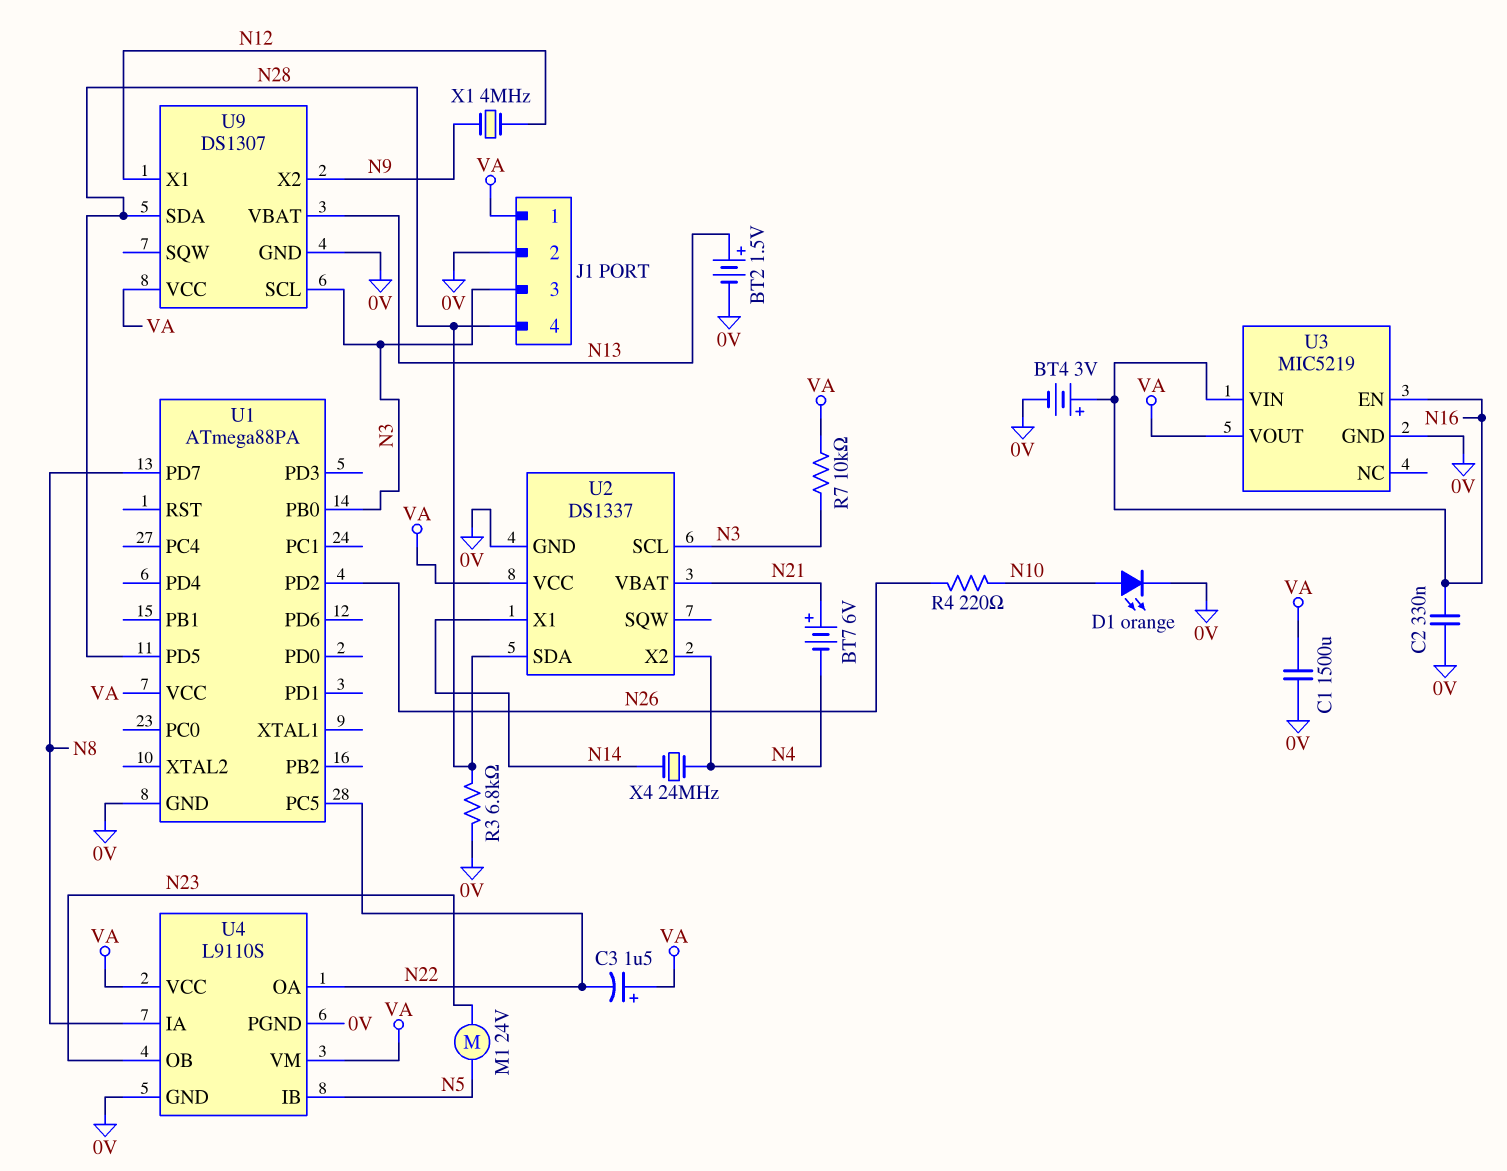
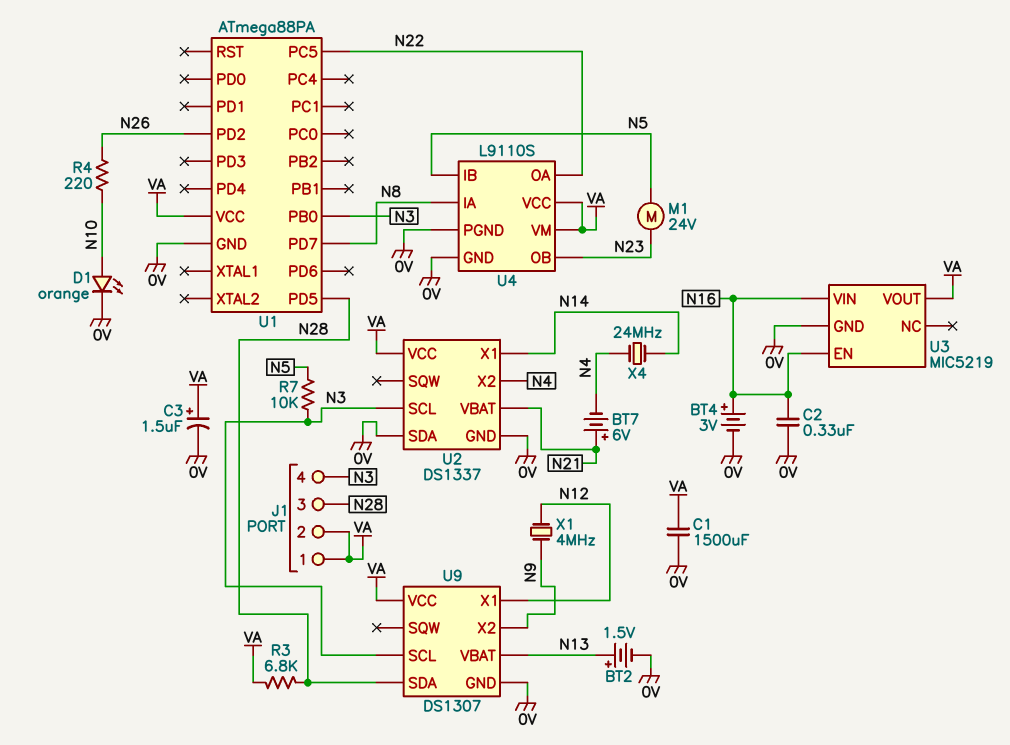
C3: 1.5uF (plus VA, minus N22) -> 1.5uF (plus VA, minus 0V)
J1 pin 2: 0V -> VA
J1 pin 3: N3 -> N28
J1 pin 4: N28 -> N3
R3: 6.8k (0V, N28) -> 6.8k (N28, VA)
R7: 10k (N3, VA) -> 10k (N3, N5)
U2 pin SDA: N28 -> 0V

